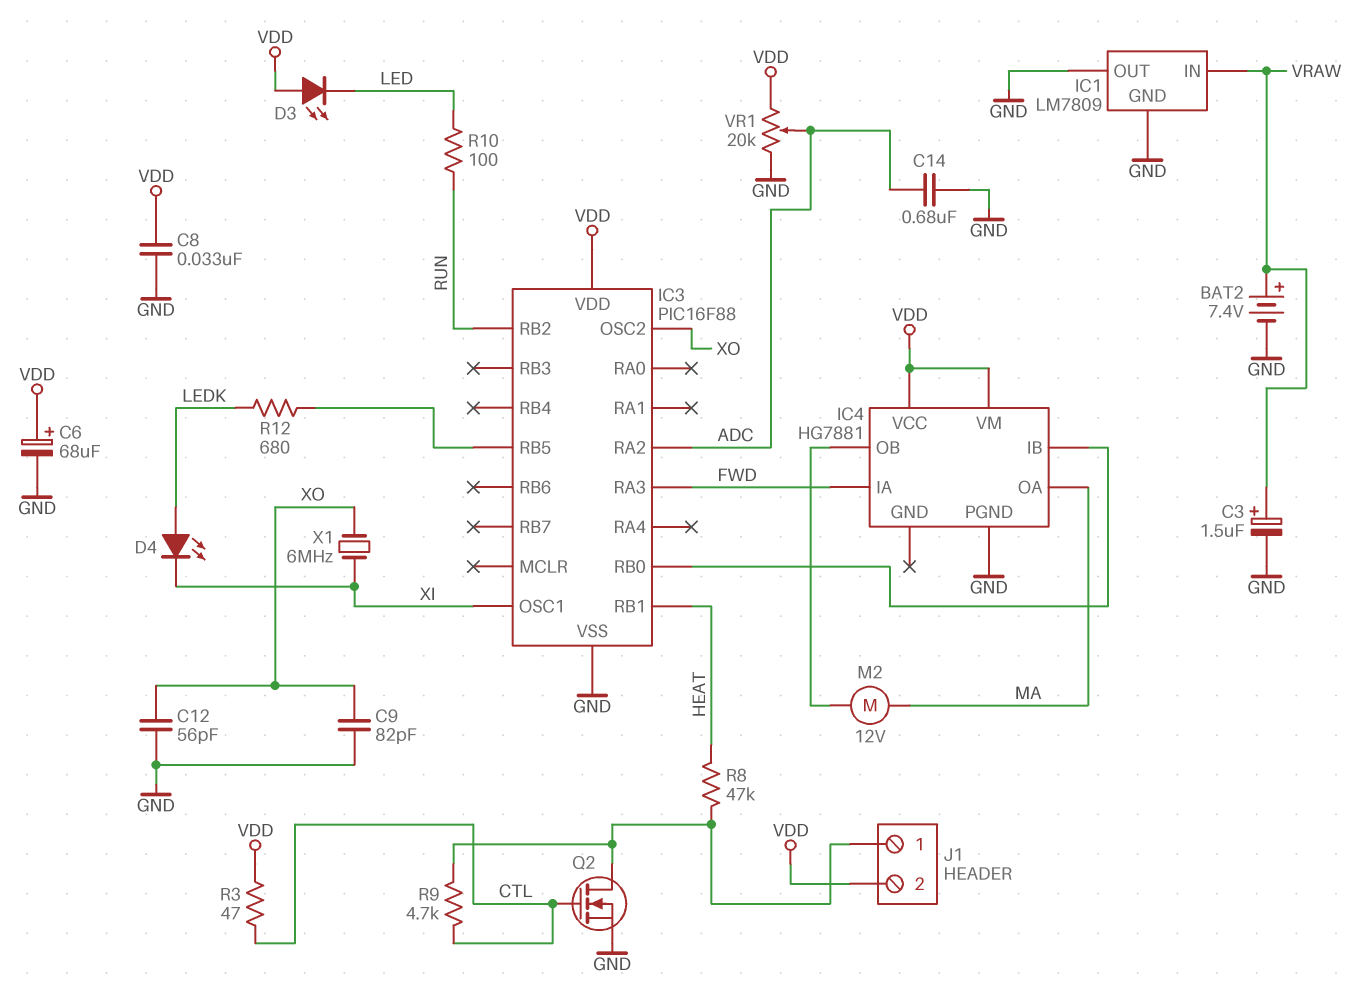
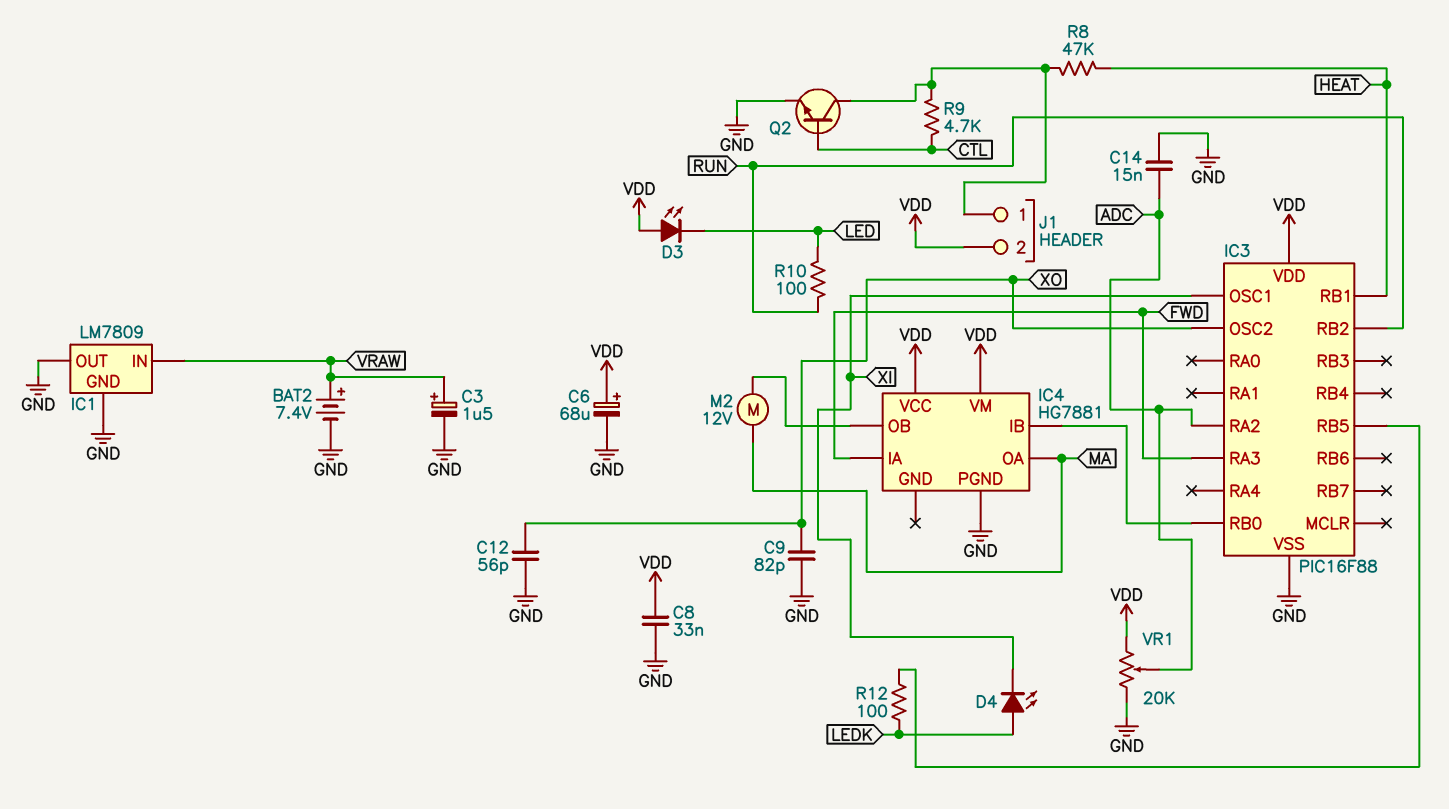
C14: 680nF (ADC, GND) -> 15nF (ADC, GND)
Q2: NMOS (G CTL, D J1/1, S GND) -> NPN (B CTL, C J1/1, E GND)
R3: 47 (CTL, VDD) -> none
R12: 680 (IC3/RB5, LEDK) -> 100 (IC3/RB5, LEDK)
X1: 6MHz (XI, XO) -> none

